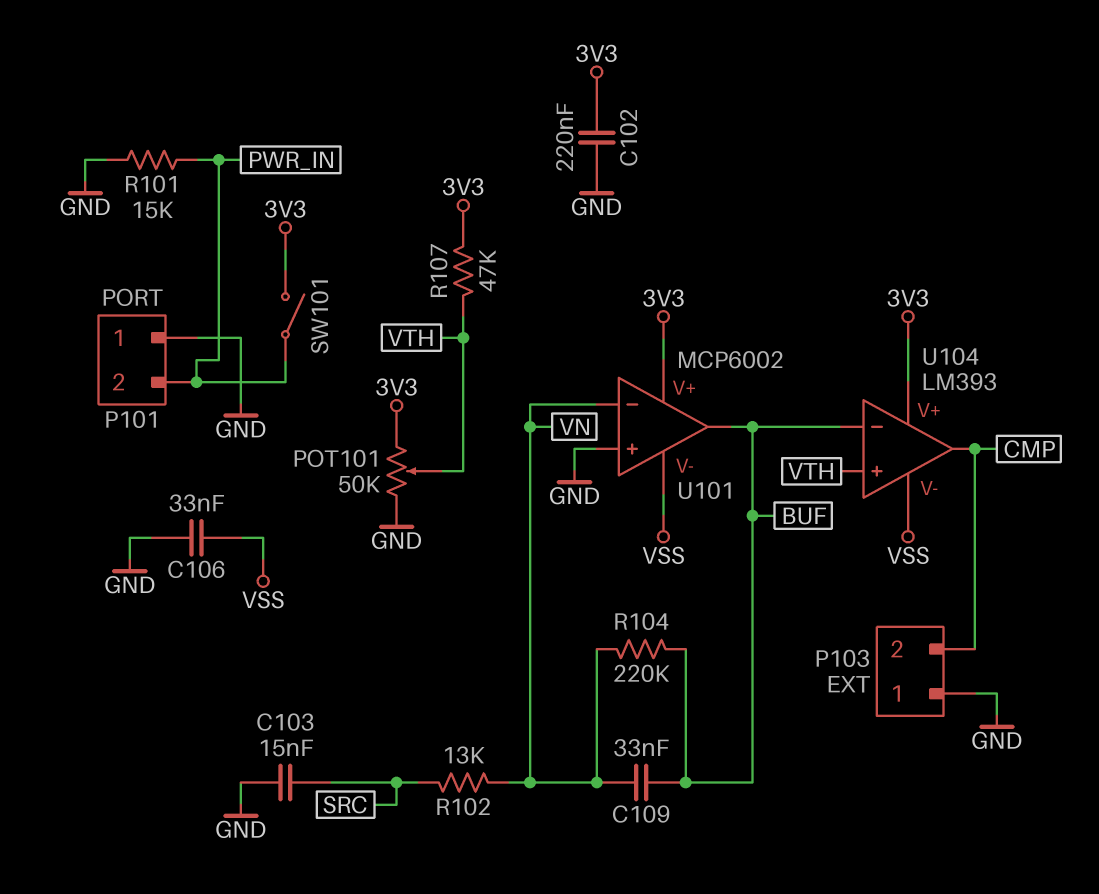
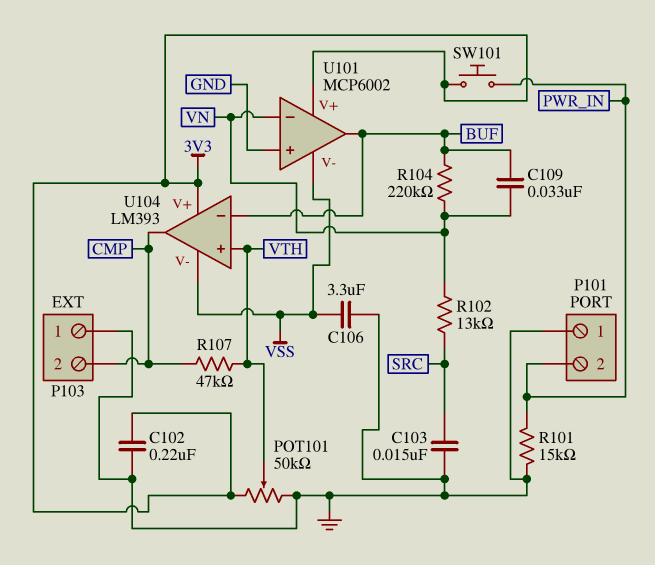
C106: 33nF (GND, VSS) -> 3.3uF (GND, VSS)
R107: 47k (3V3, VTH) -> 47k (CMP, VTH)
SW101: switch (3V3, PWR_IN) -> button (3V3, PWR_IN)

